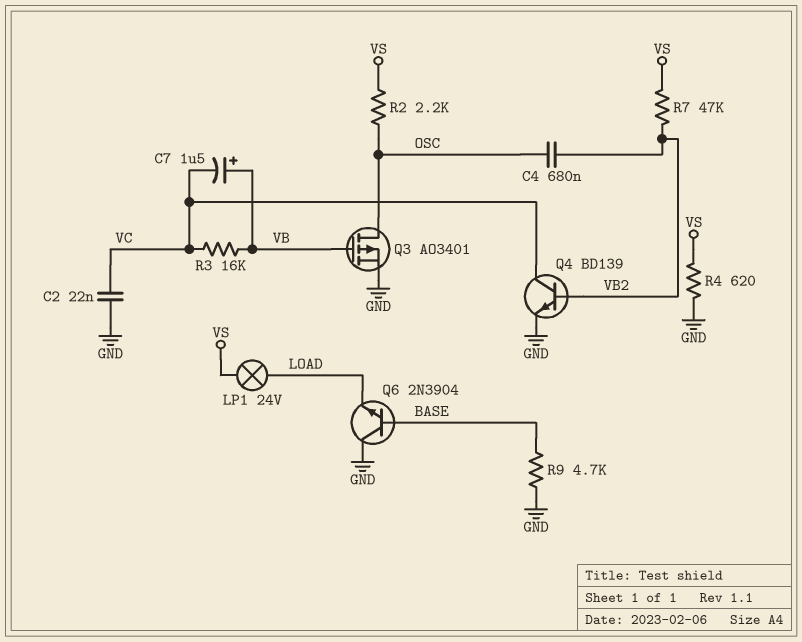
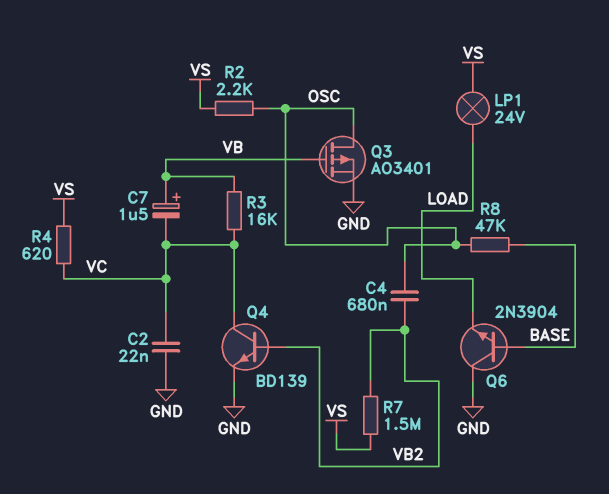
R4: 620 (GND, VS) -> 620 (VC, VS)
R7: 47k (VB2, VS) -> 1.5M (VB2, VS)
R8: none -> 47k (BASE, OSC)
R9: 4.7k (BASE, GND) -> none

